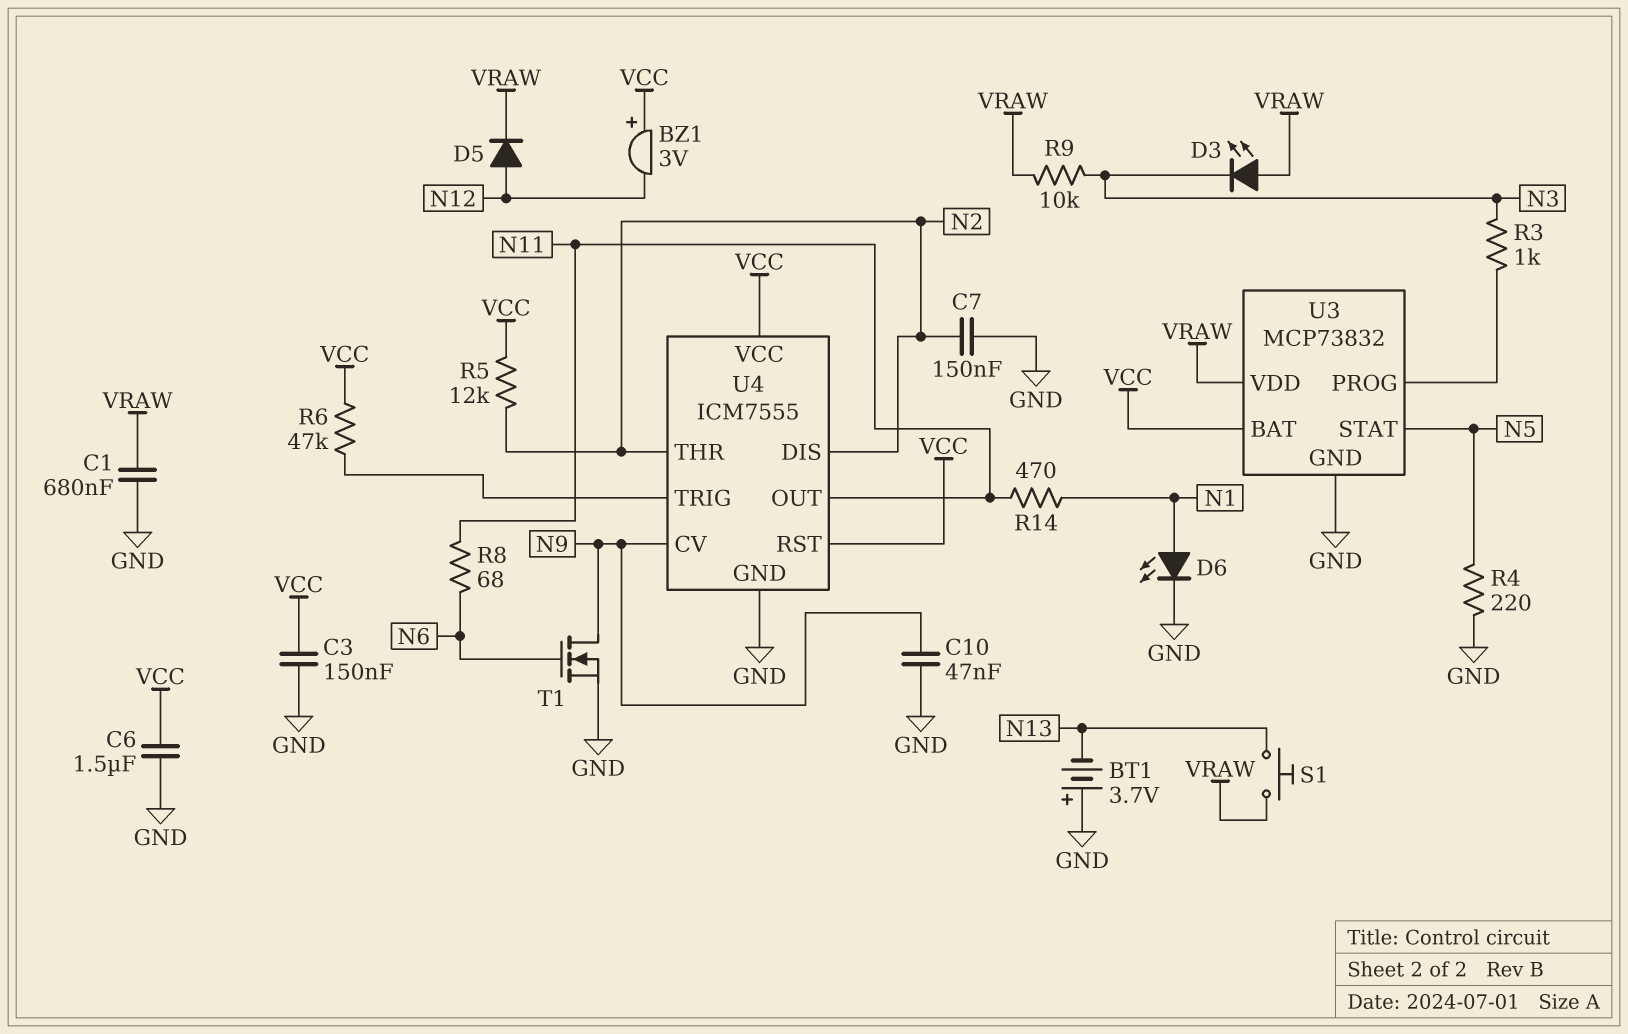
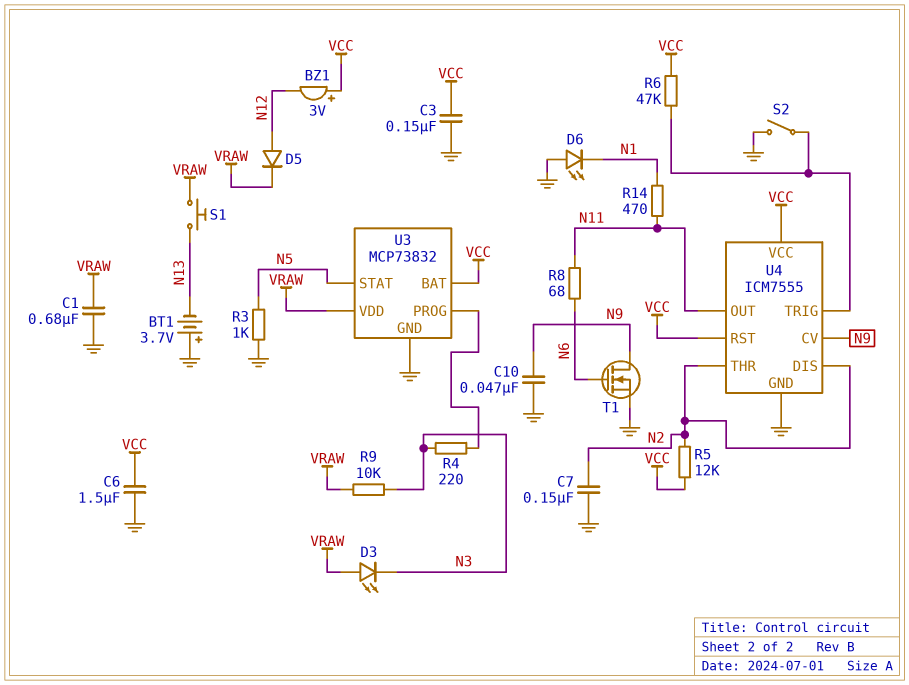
D6: LED (A N1, K GND) -> LED (A GND, K N1)
R3: 1k (N3, U3/PROG) -> 1k (GND, N5)
R4: 220 (GND, N5) -> 220 (N3, U3/PROG)
S2: none -> switch (GND, U4/TRIG)

